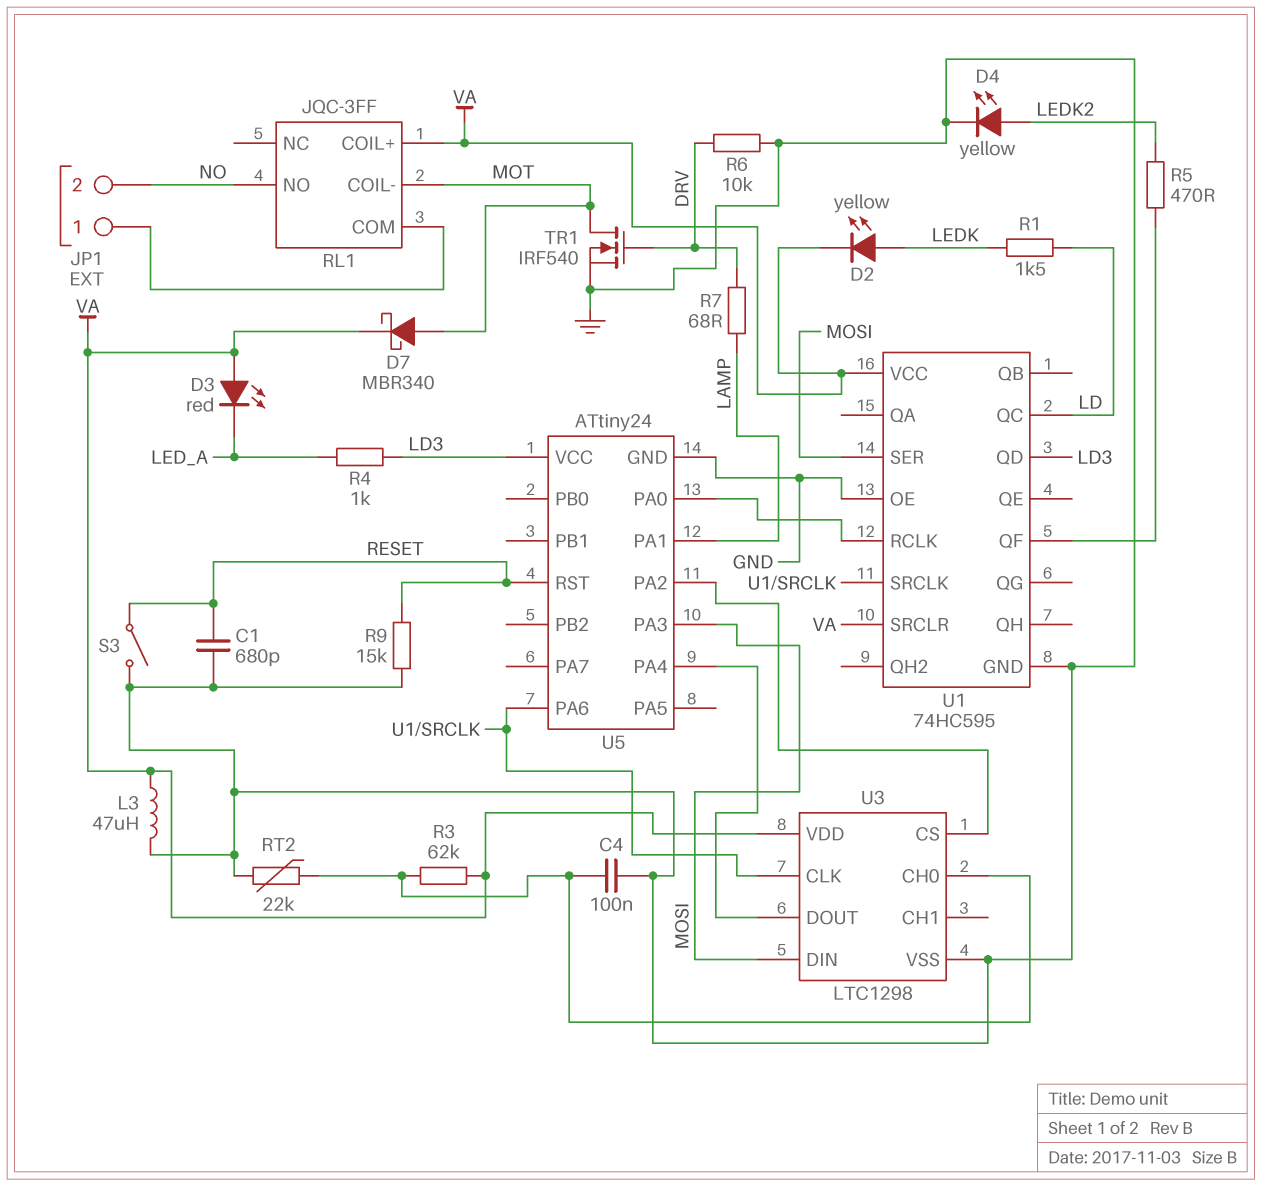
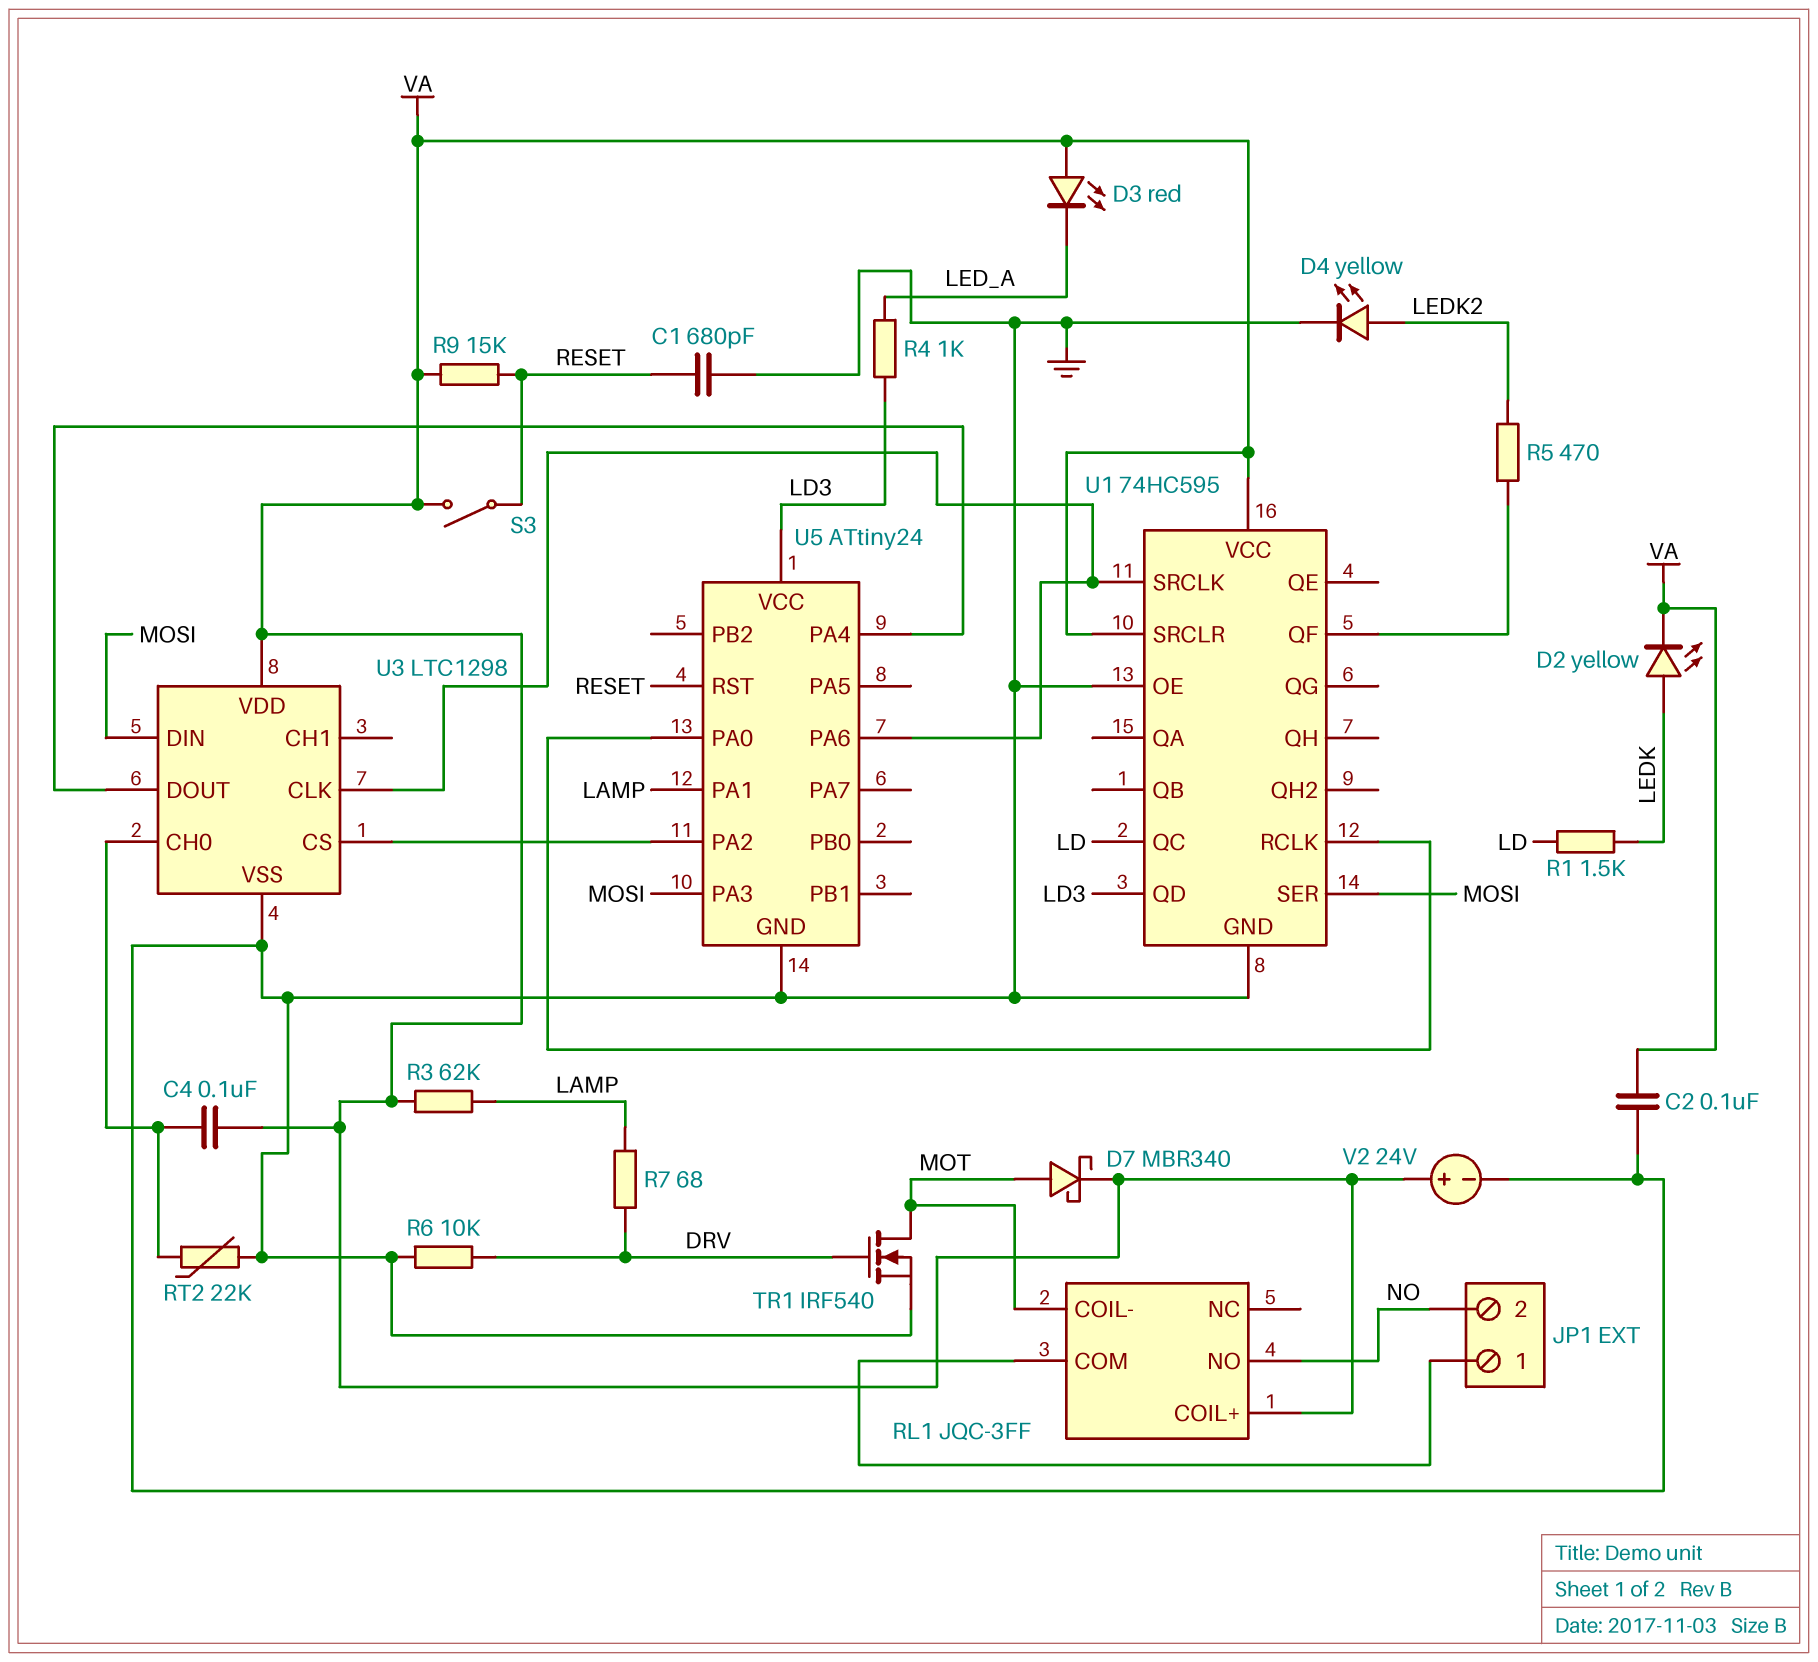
C2: none -> 100nF (GND, VA)
C4: 100nF (GND, U3/CH0) -> 100nF (U3/CH0, VA)
L3: 47uH (GND, VA) -> none
R3: 62k (U3/CH0, VA) -> 62k (LAMP, VA)
R9: 15k (GND, RESET) -> 15k (RESET, VA)
S3: switch (GND, RESET) -> switch (RESET, VA)
V2: none -> 24V (plus VA, minus GND)

